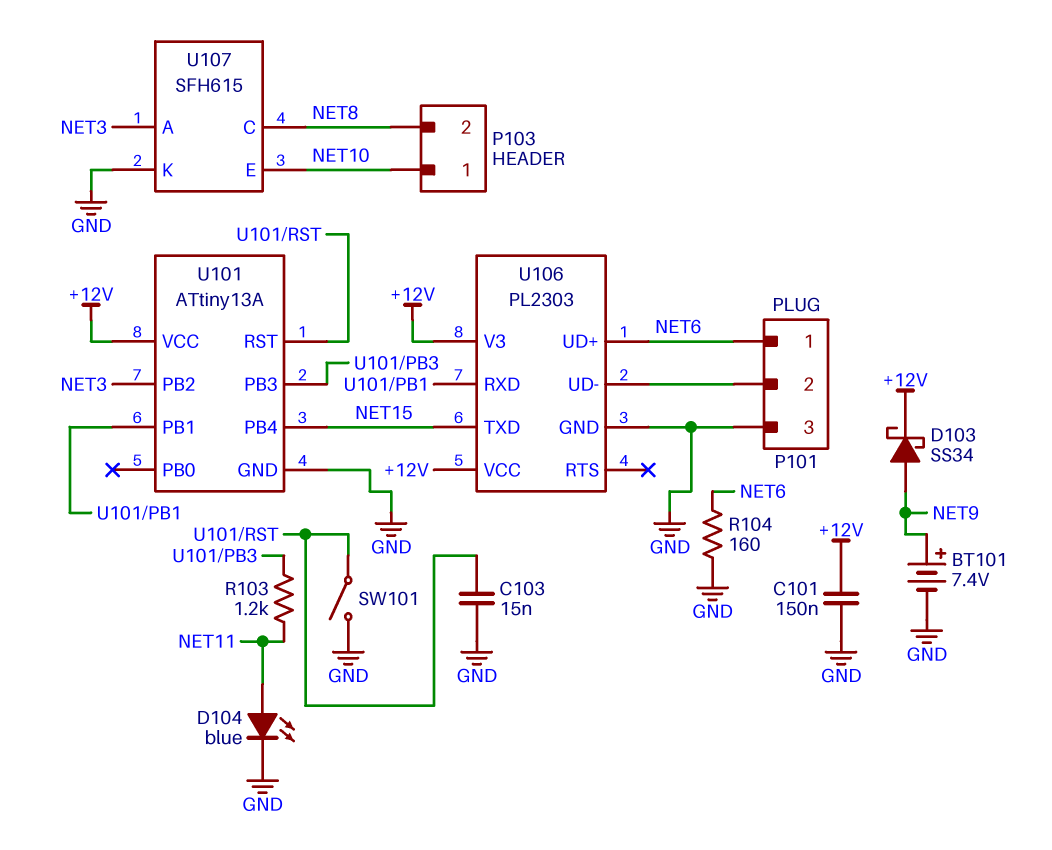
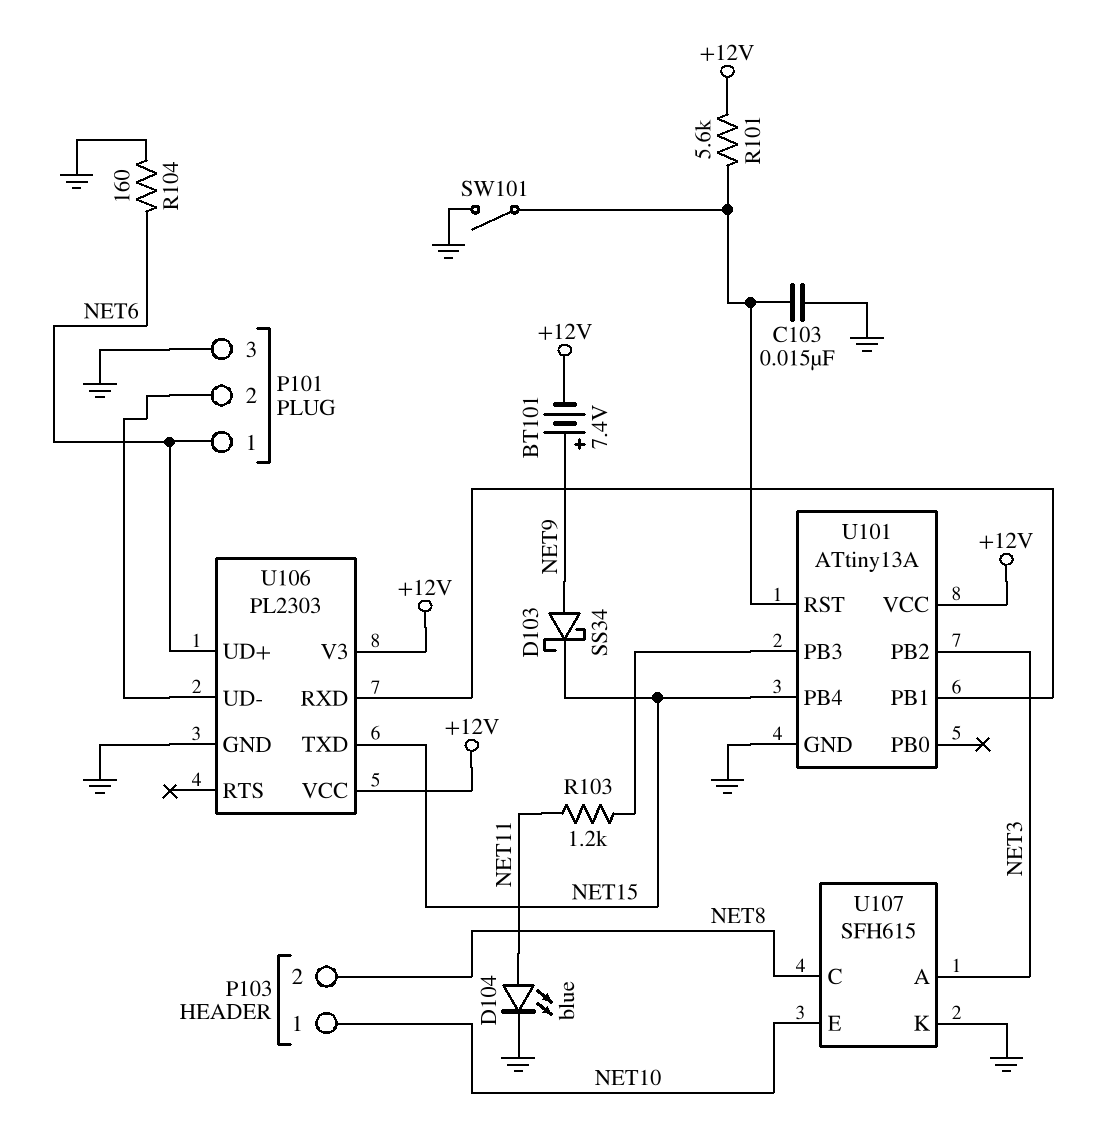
BT101: 7.4V (plus NET9, minus GND) -> 7.4V (plus NET9, minus +12V)
C101: 150nF (+12V, GND) -> none
D103: schottky SS34 (A NET9, K +12V) -> schottky SS34 (A NET9, K NET15)
R101: none -> 5.6k (+12V, U101/RST)

